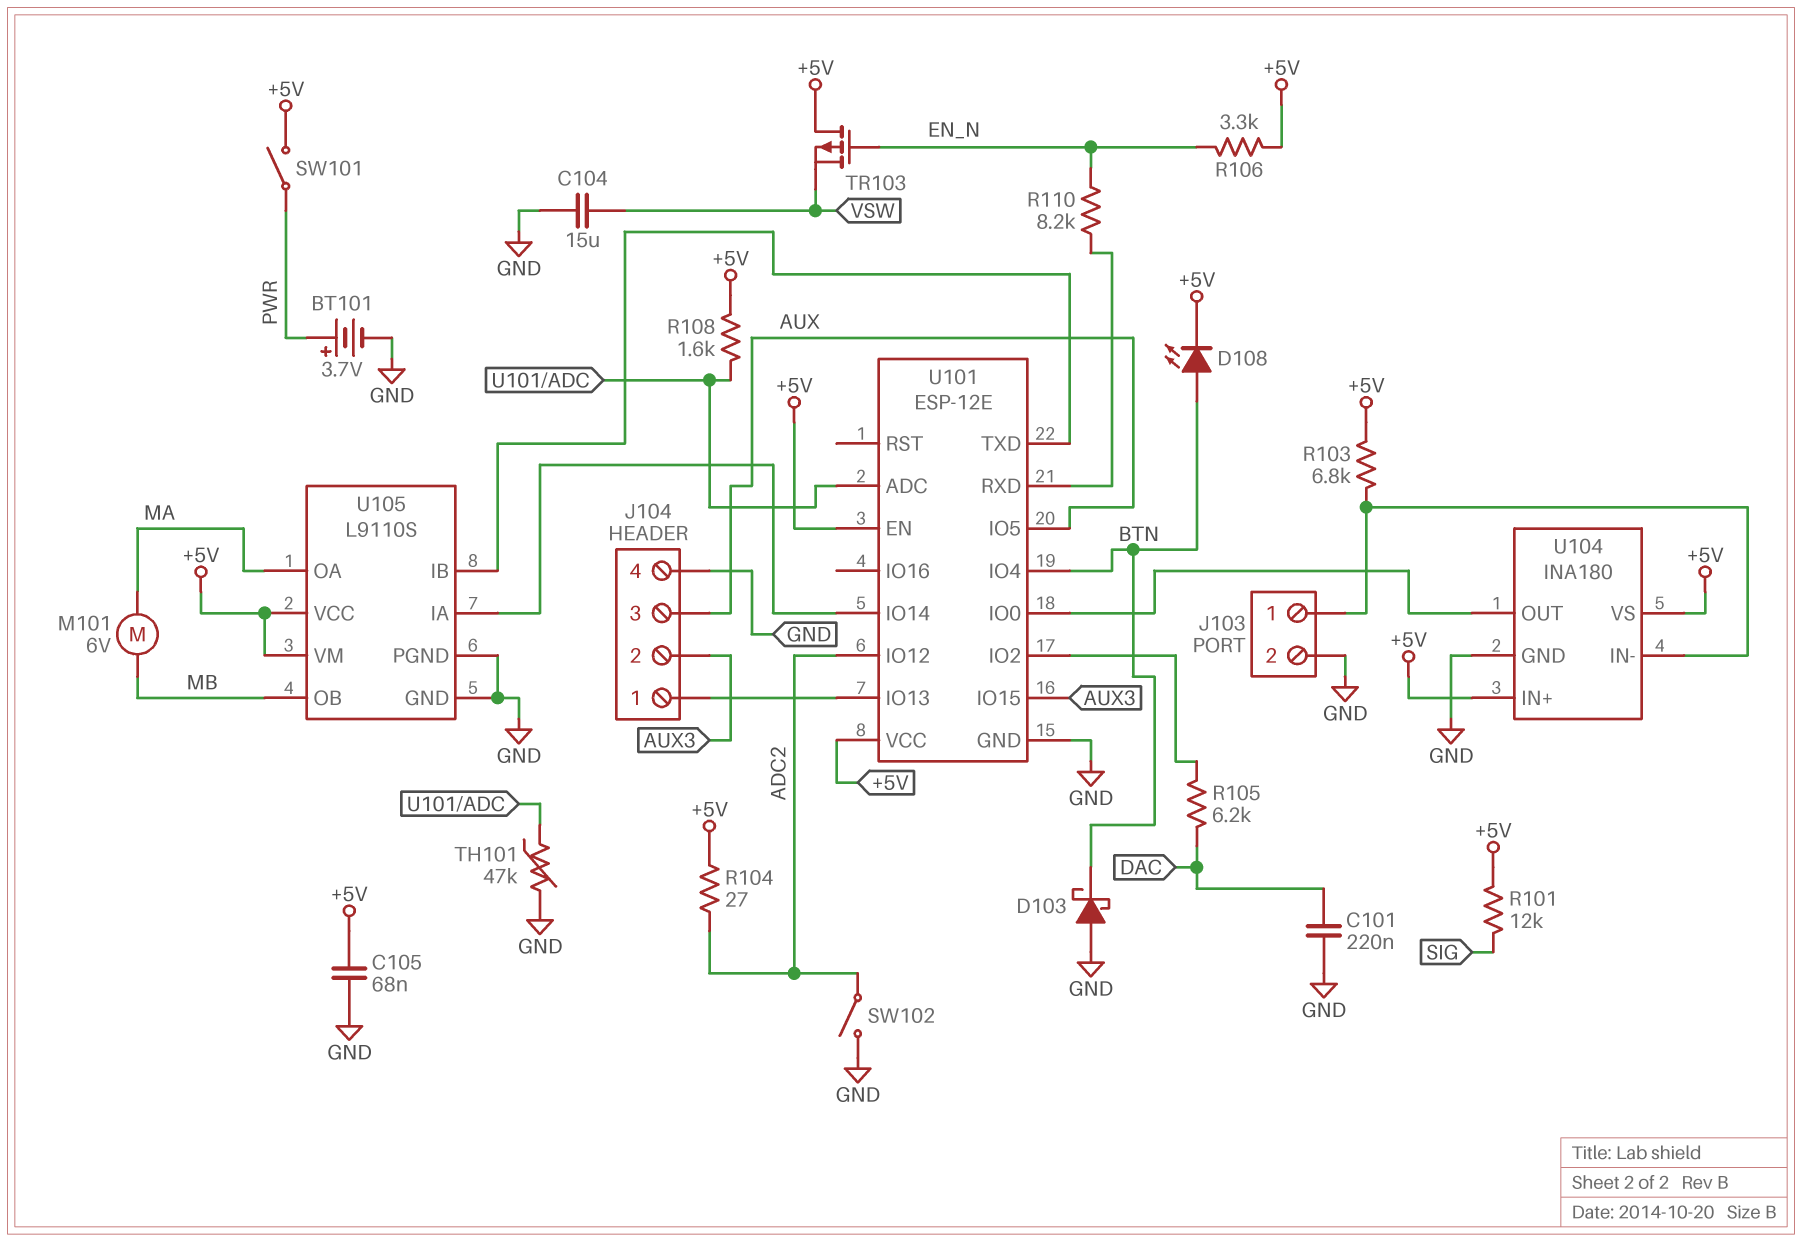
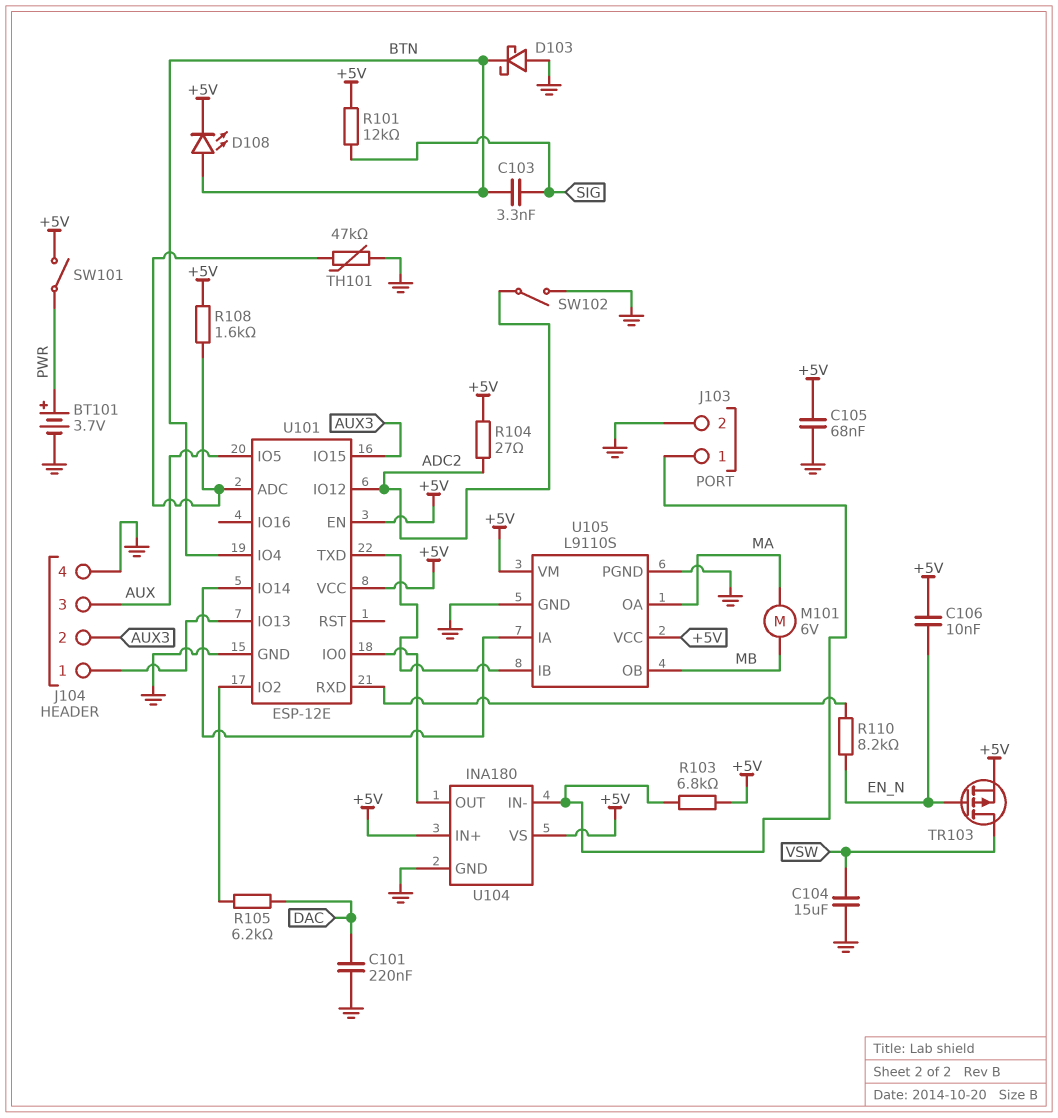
C103: none -> 3.3nF (BTN, SIG)
C106: none -> 10nF (+5V, EN_N)
R106: 3.3k (+5V, EN_N) -> none
TR103: PMOS (G EN_N, D +5V, S VSW) -> PMOS (G EN_N, D VSW, S +5V)

